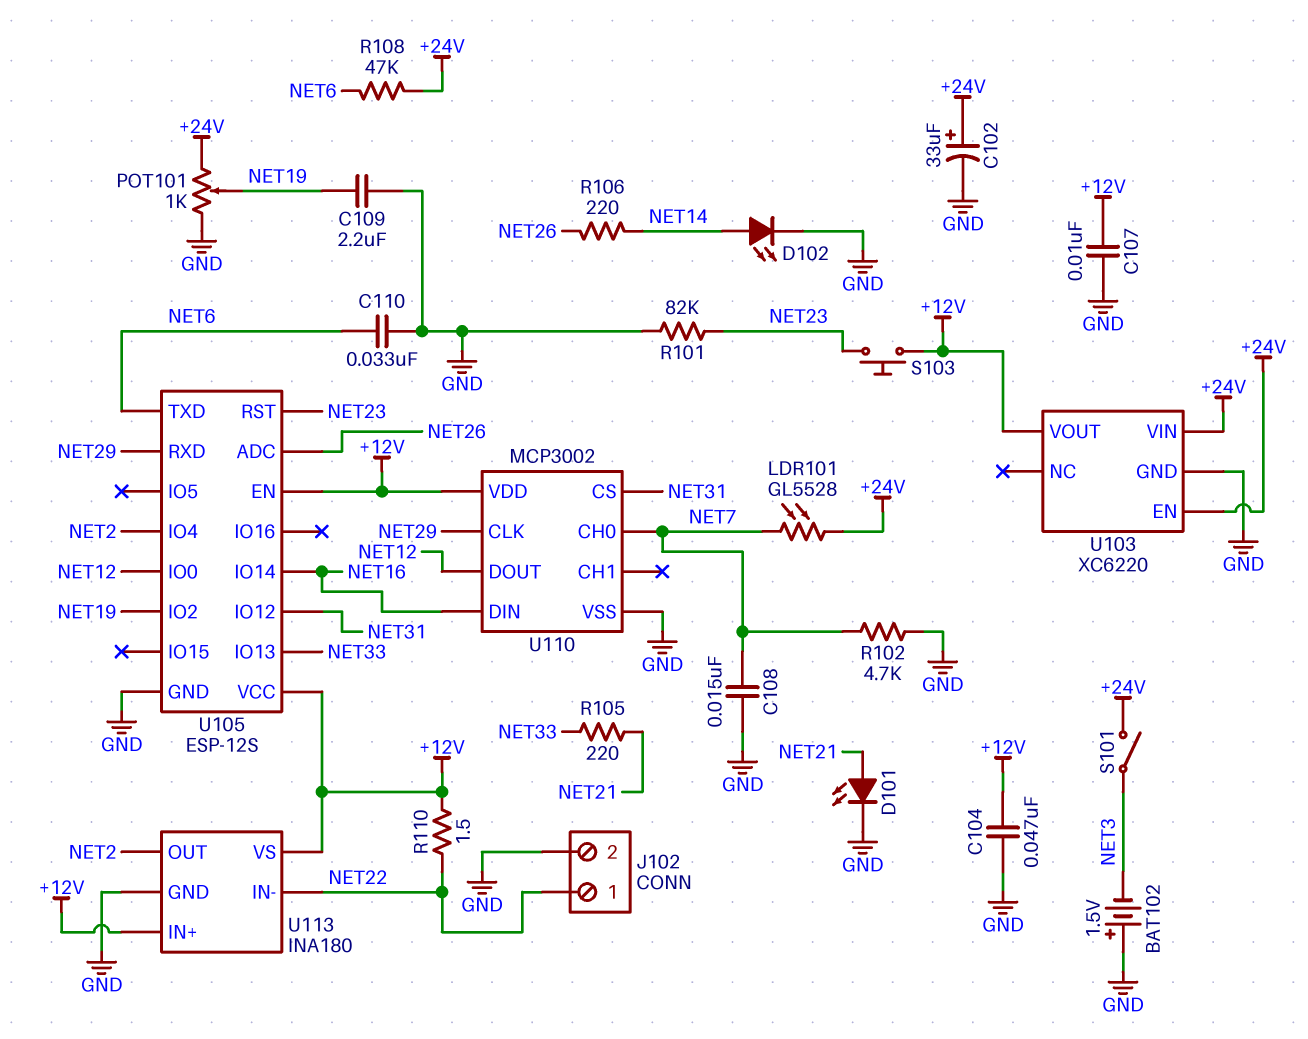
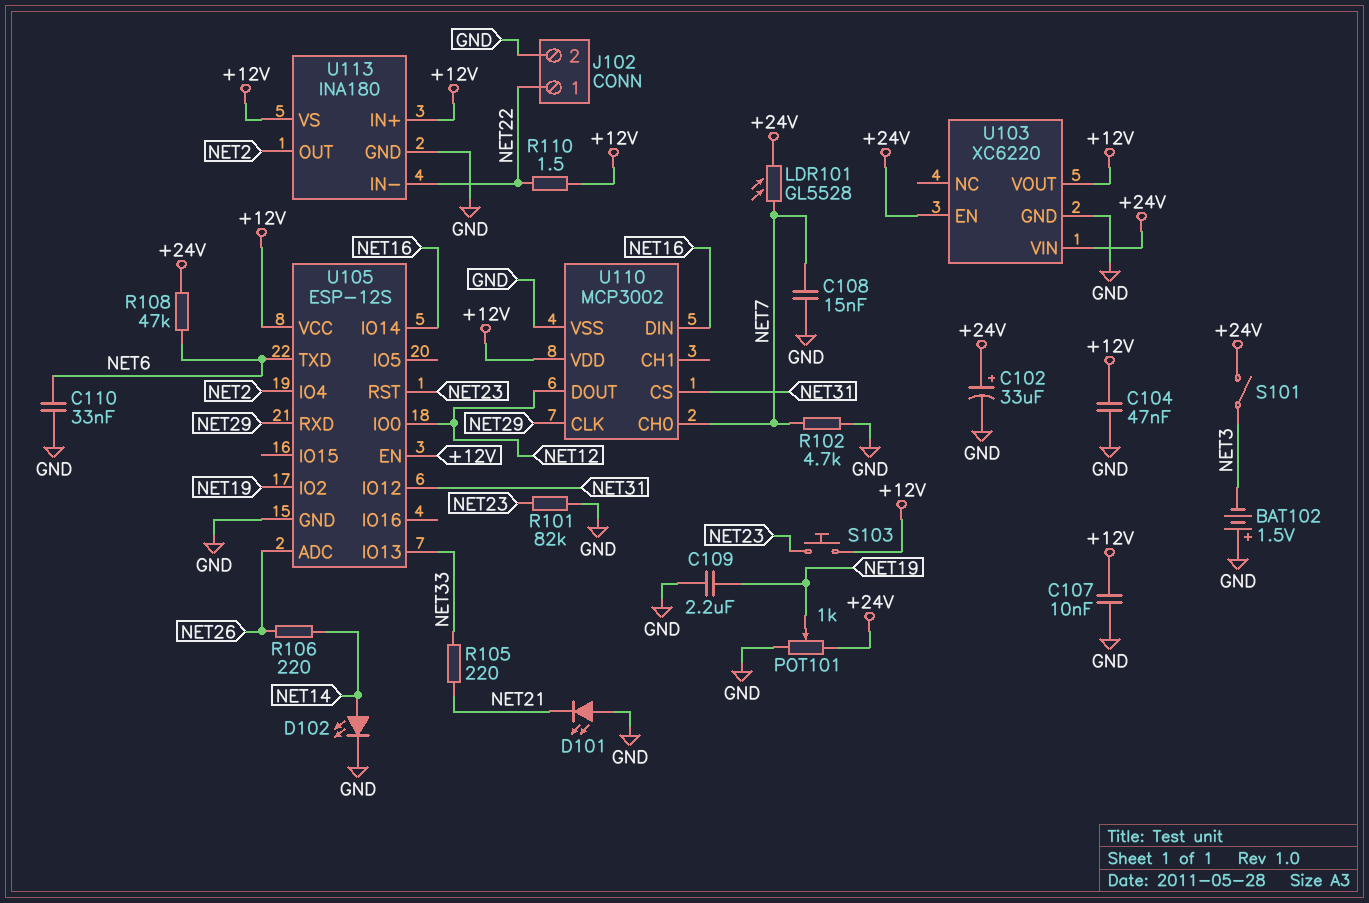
D101: LED (A NET21, K GND) -> LED (A GND, K NET21)

